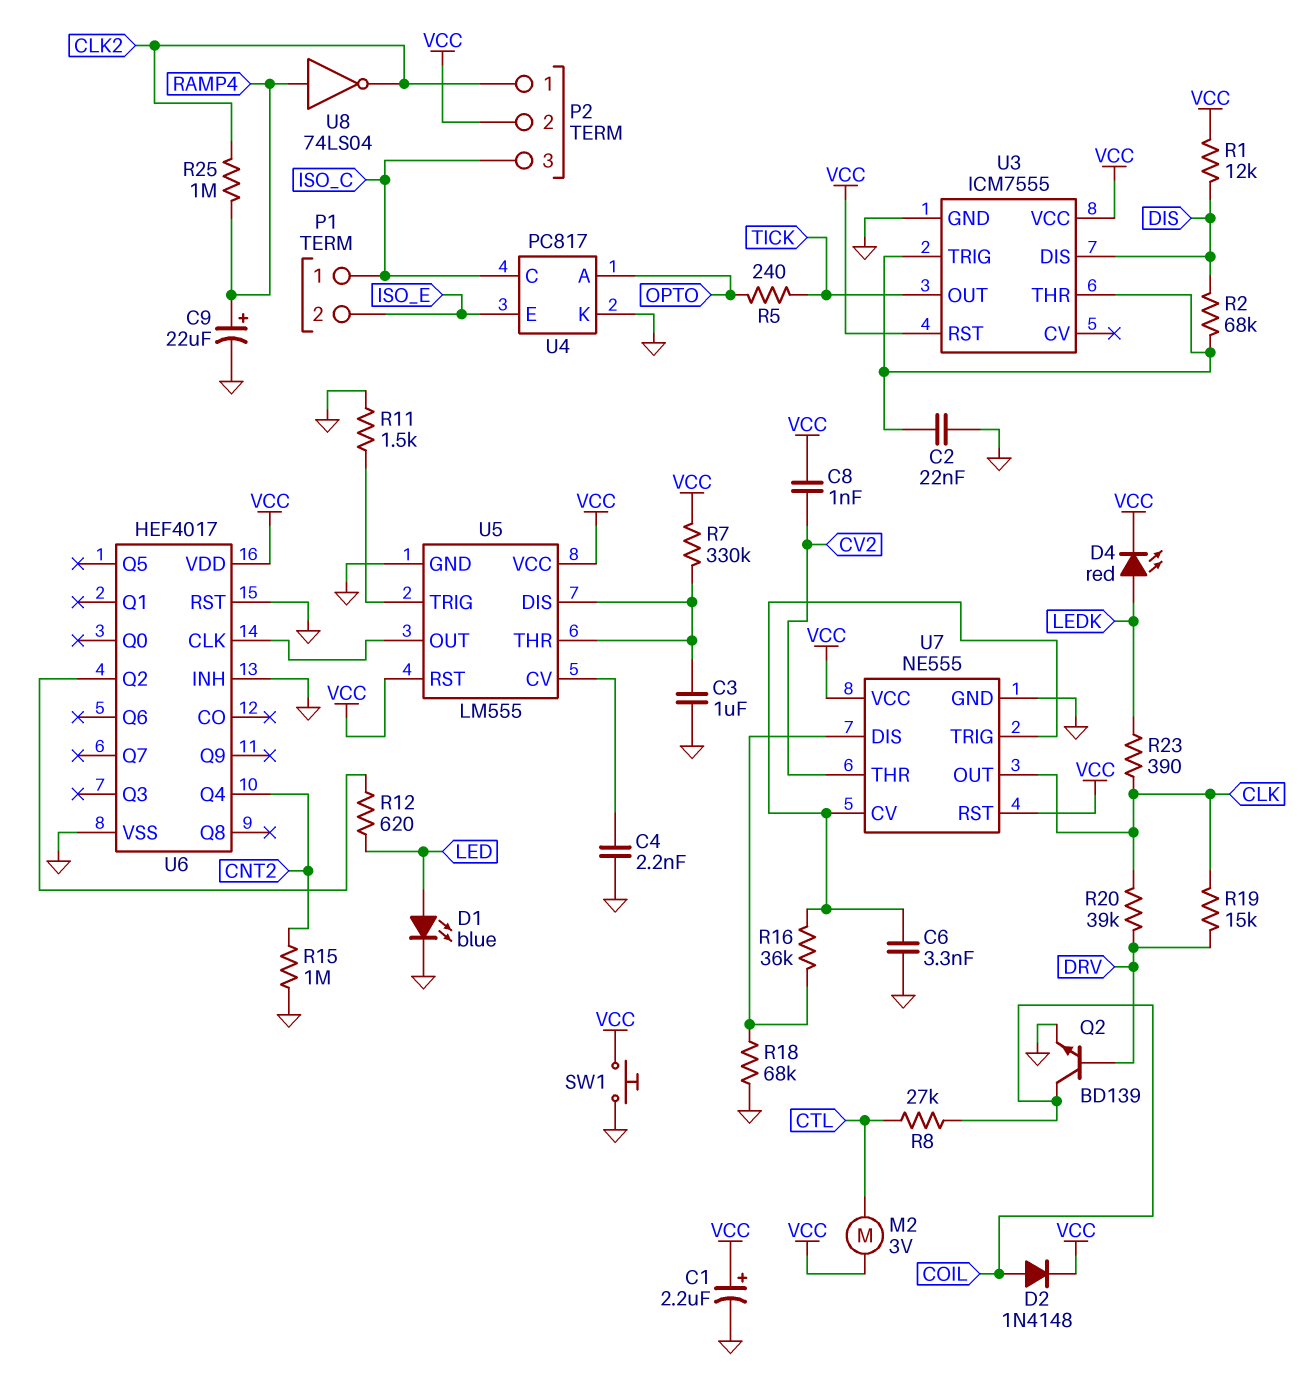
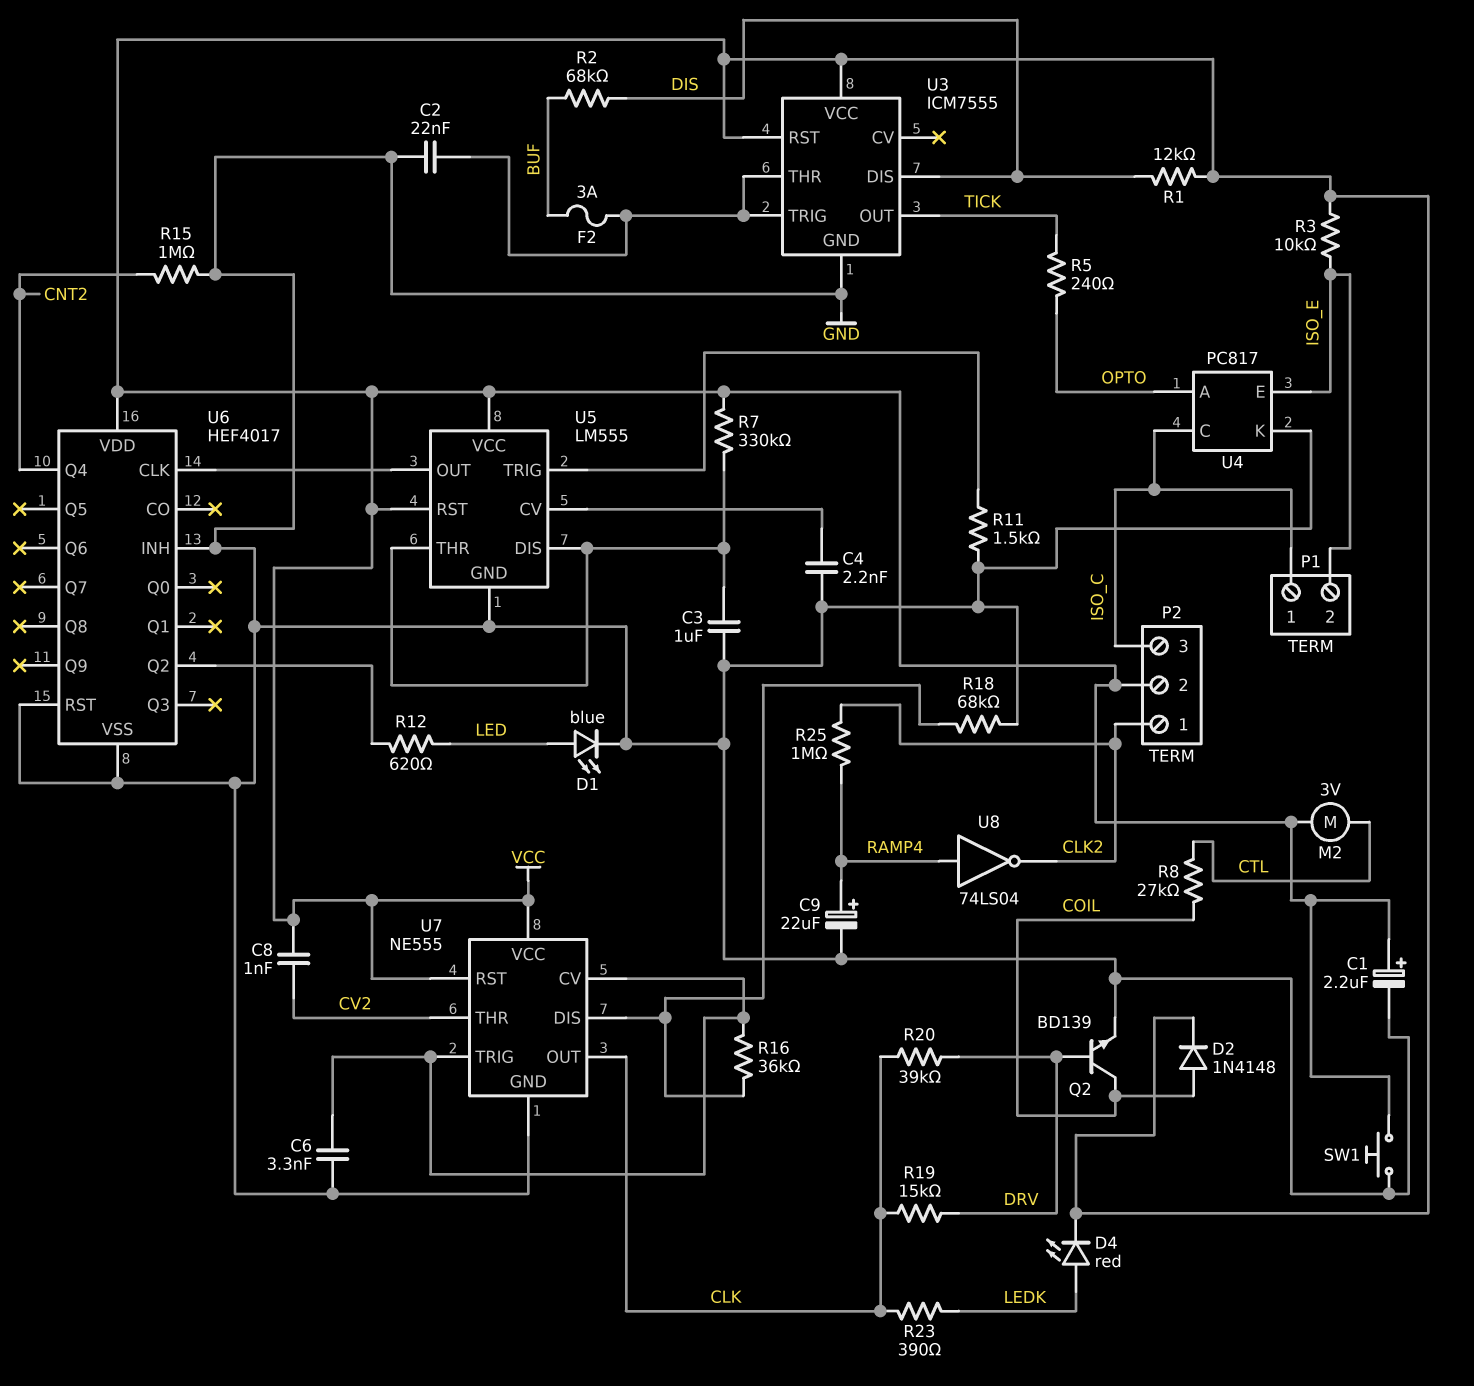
F2: none -> 3A (BUF, U3/THR)
R2: 68k (DIS, U3/THR) -> 68k (BUF, DIS)
R3: none -> 10k (ISO_E, VCC)

